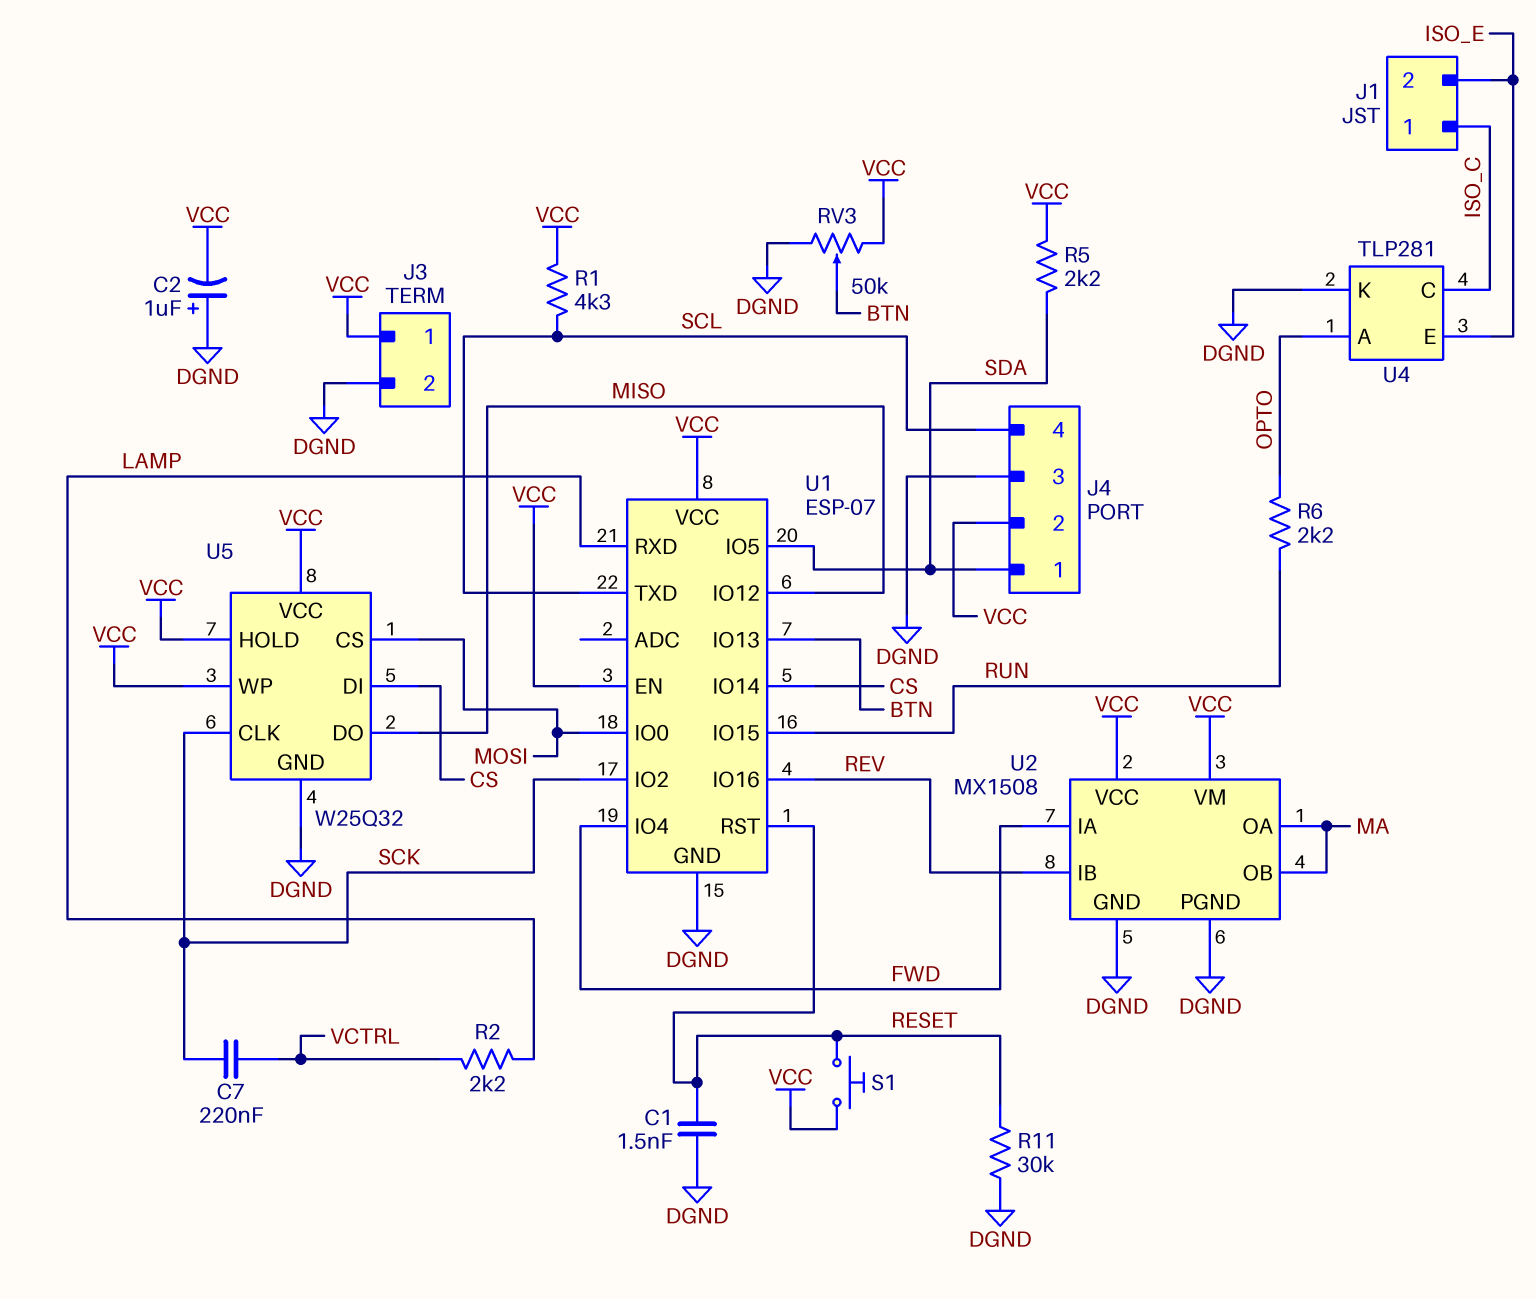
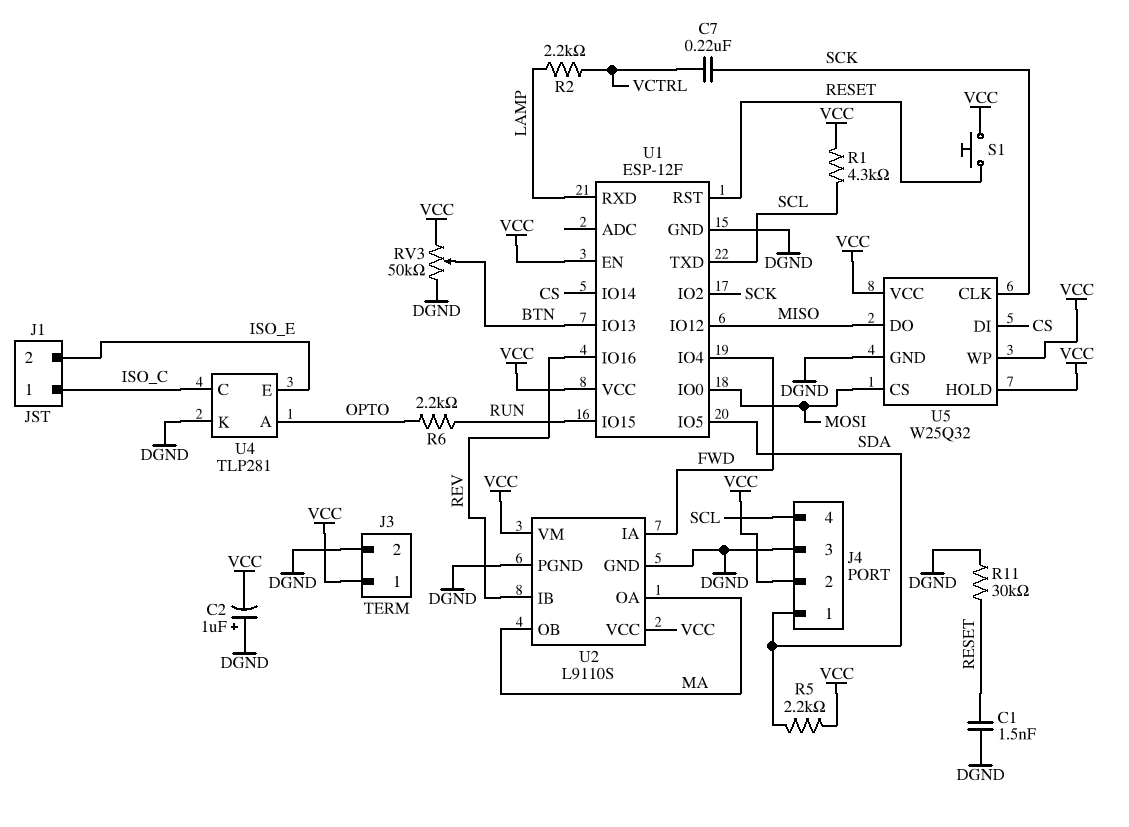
U1: ESP-07 -> ESP-12F
U2: MX1508 -> L9110S

